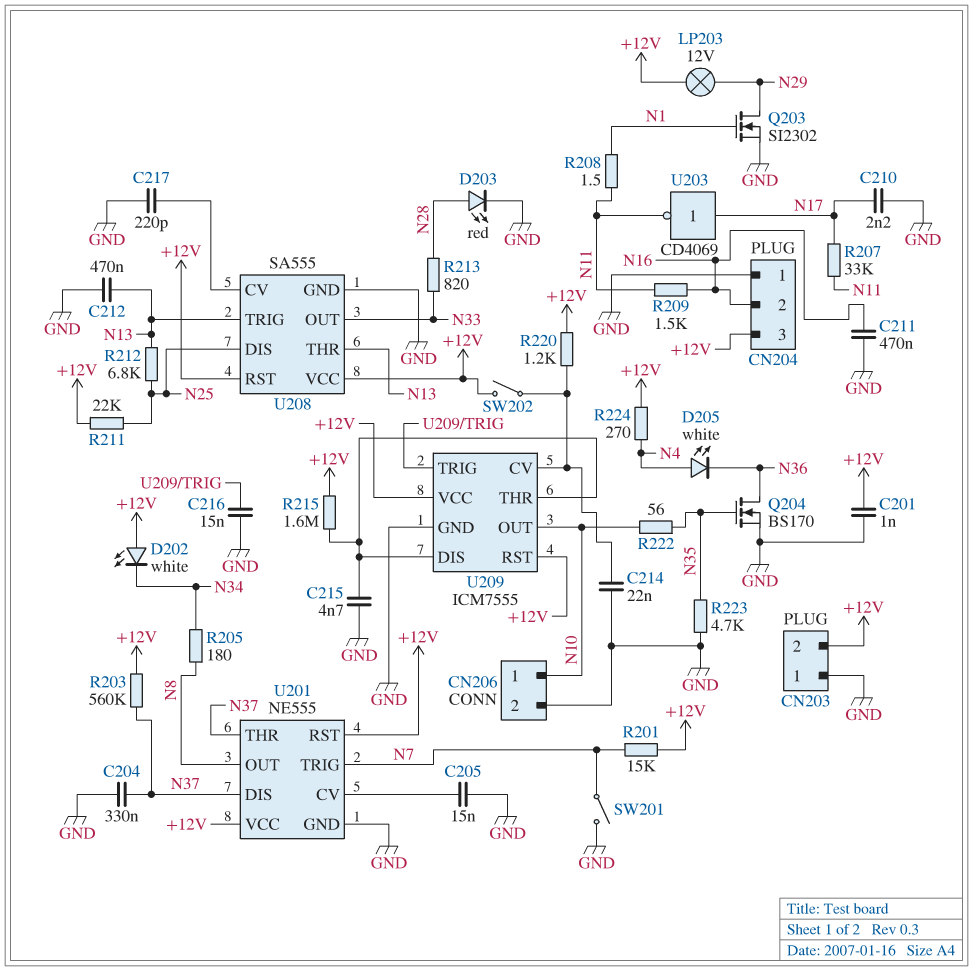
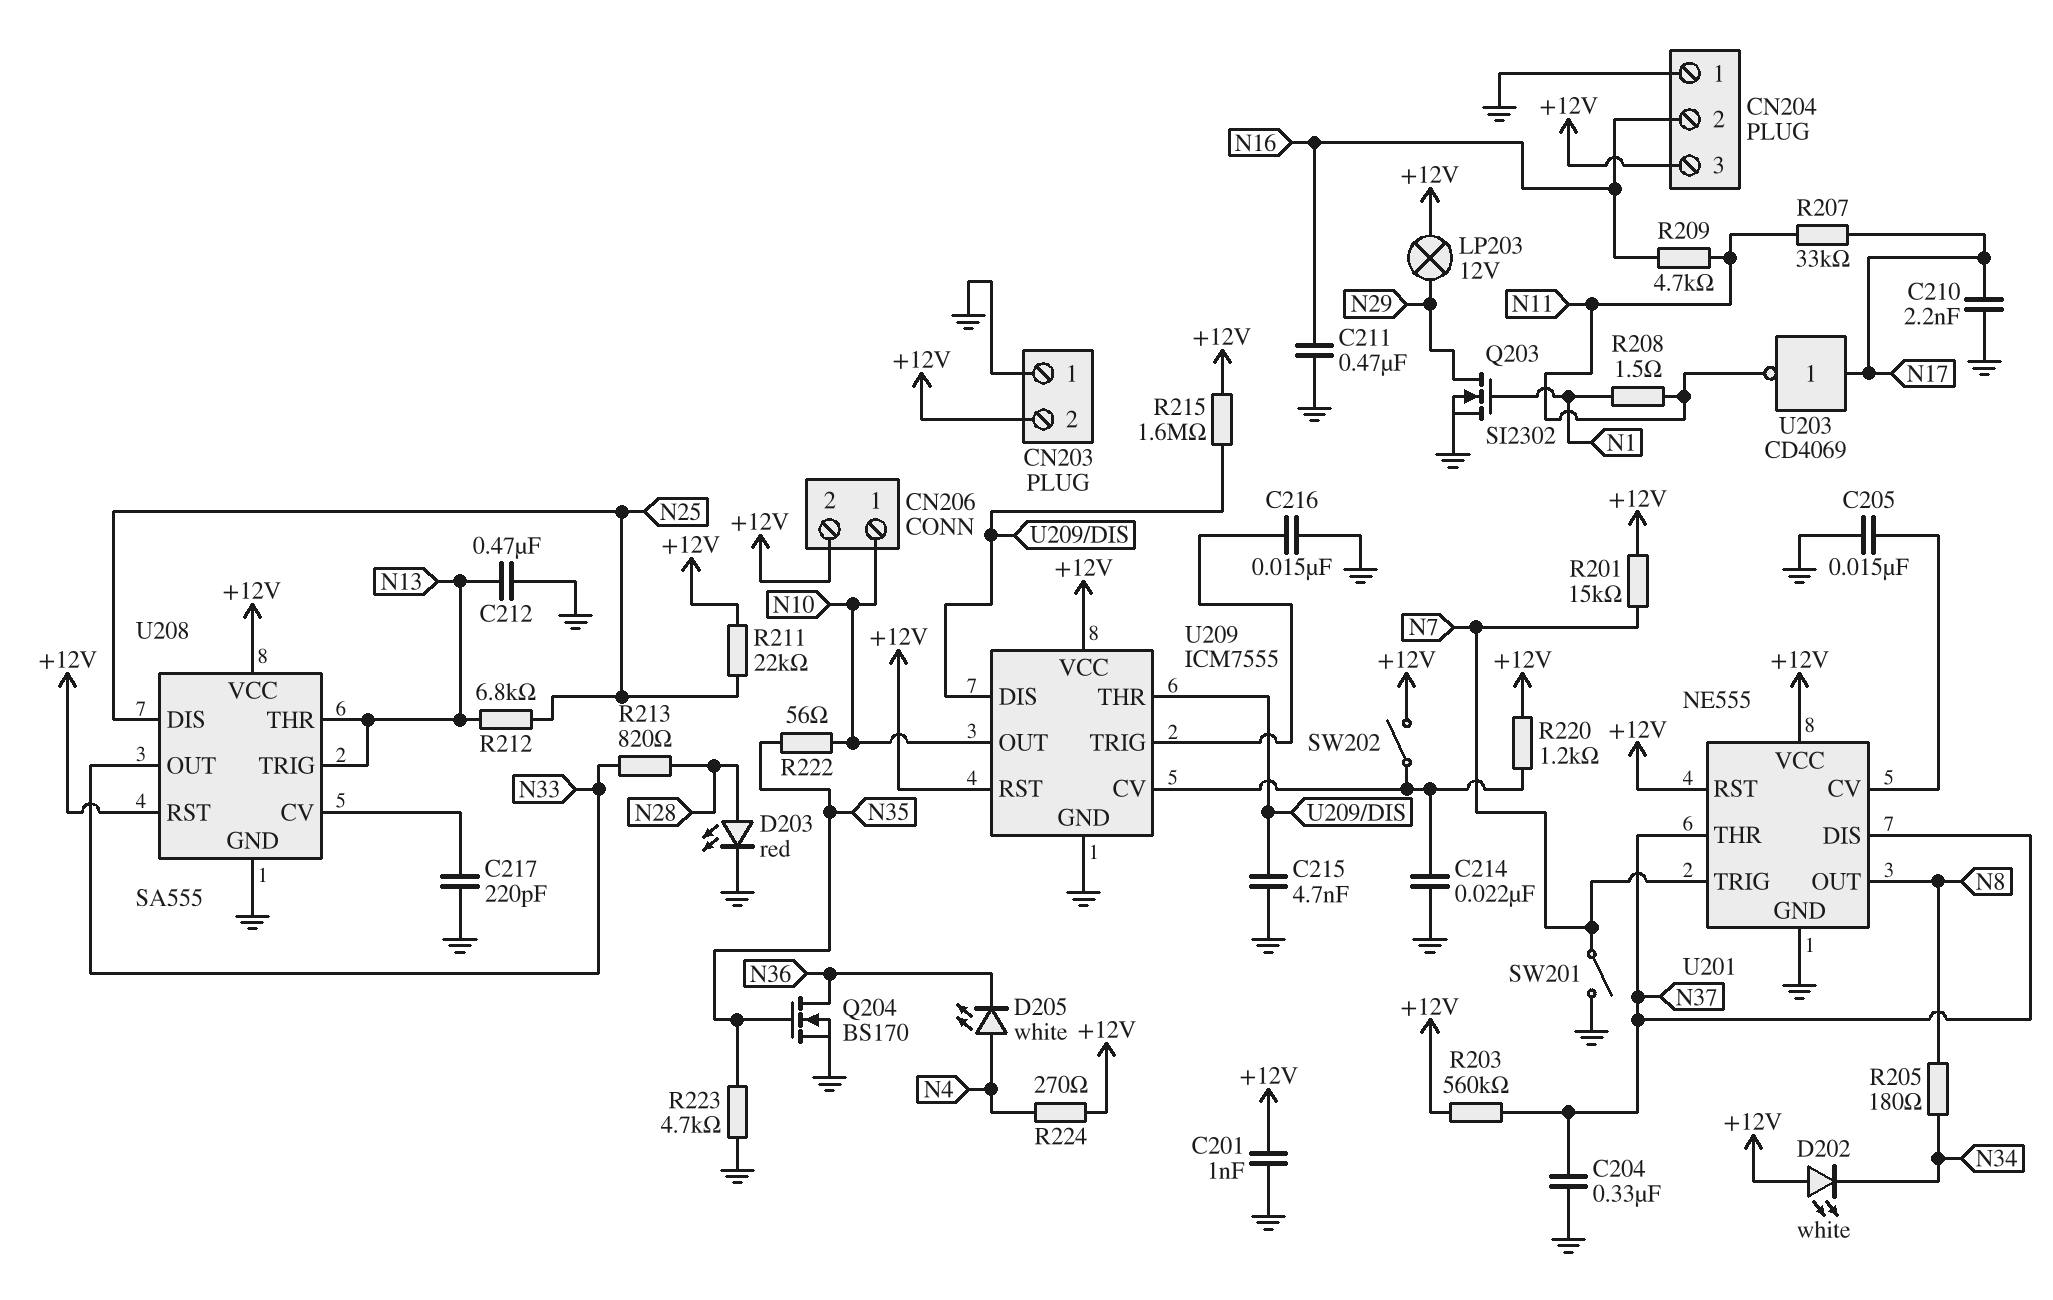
CN206 pin 2: GND -> +12V
R209: 1.5k (N11, N16) -> 4.7k (N11, N16)

